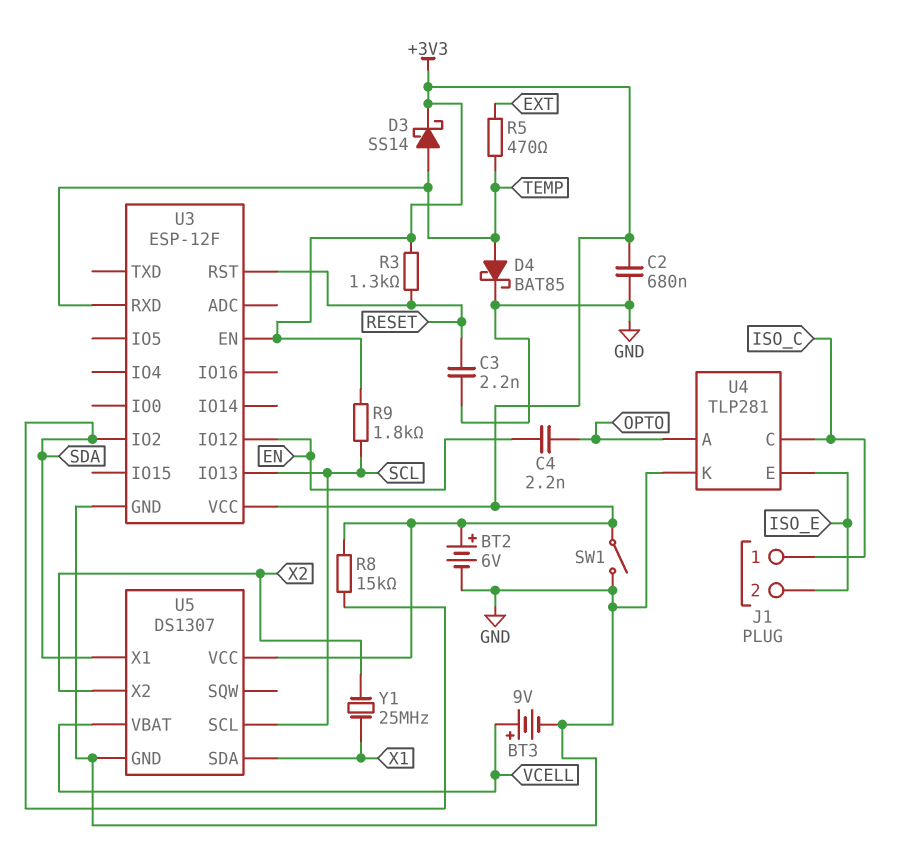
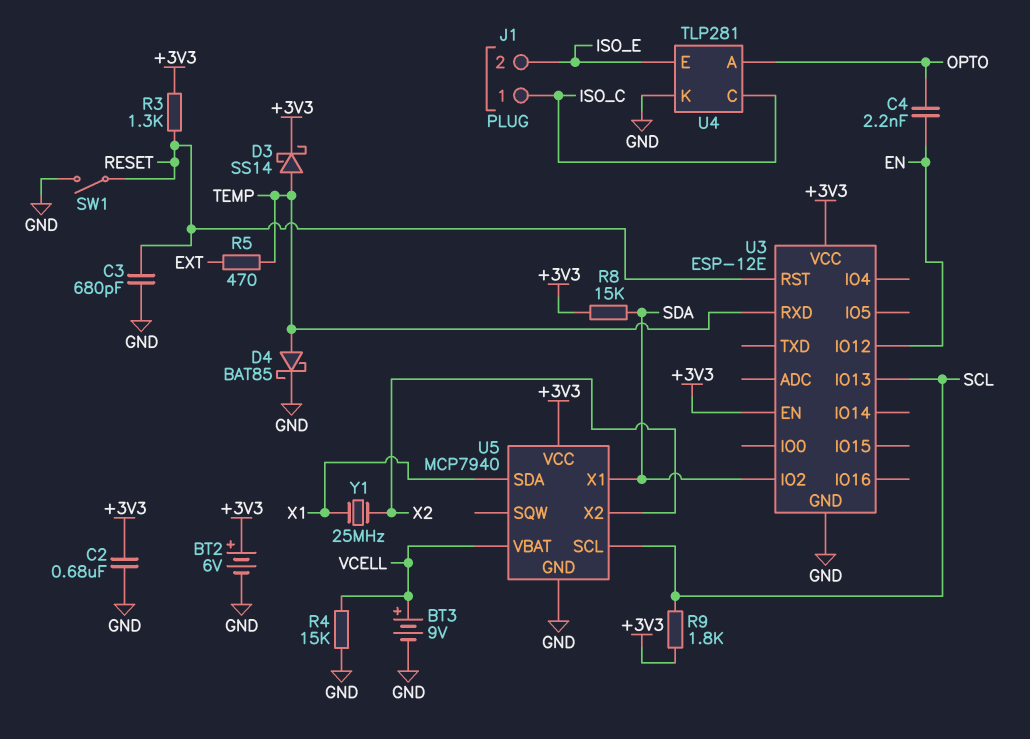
C3: 2.2nF (GND, RESET) -> 680pF (GND, RESET)
R4: none -> 15k (GND, VCELL)
SW1: switch (+3V3, GND) -> switch (GND, RESET)
U3: ESP-12F -> ESP-12E
U5: DS1307 -> MCP7940

